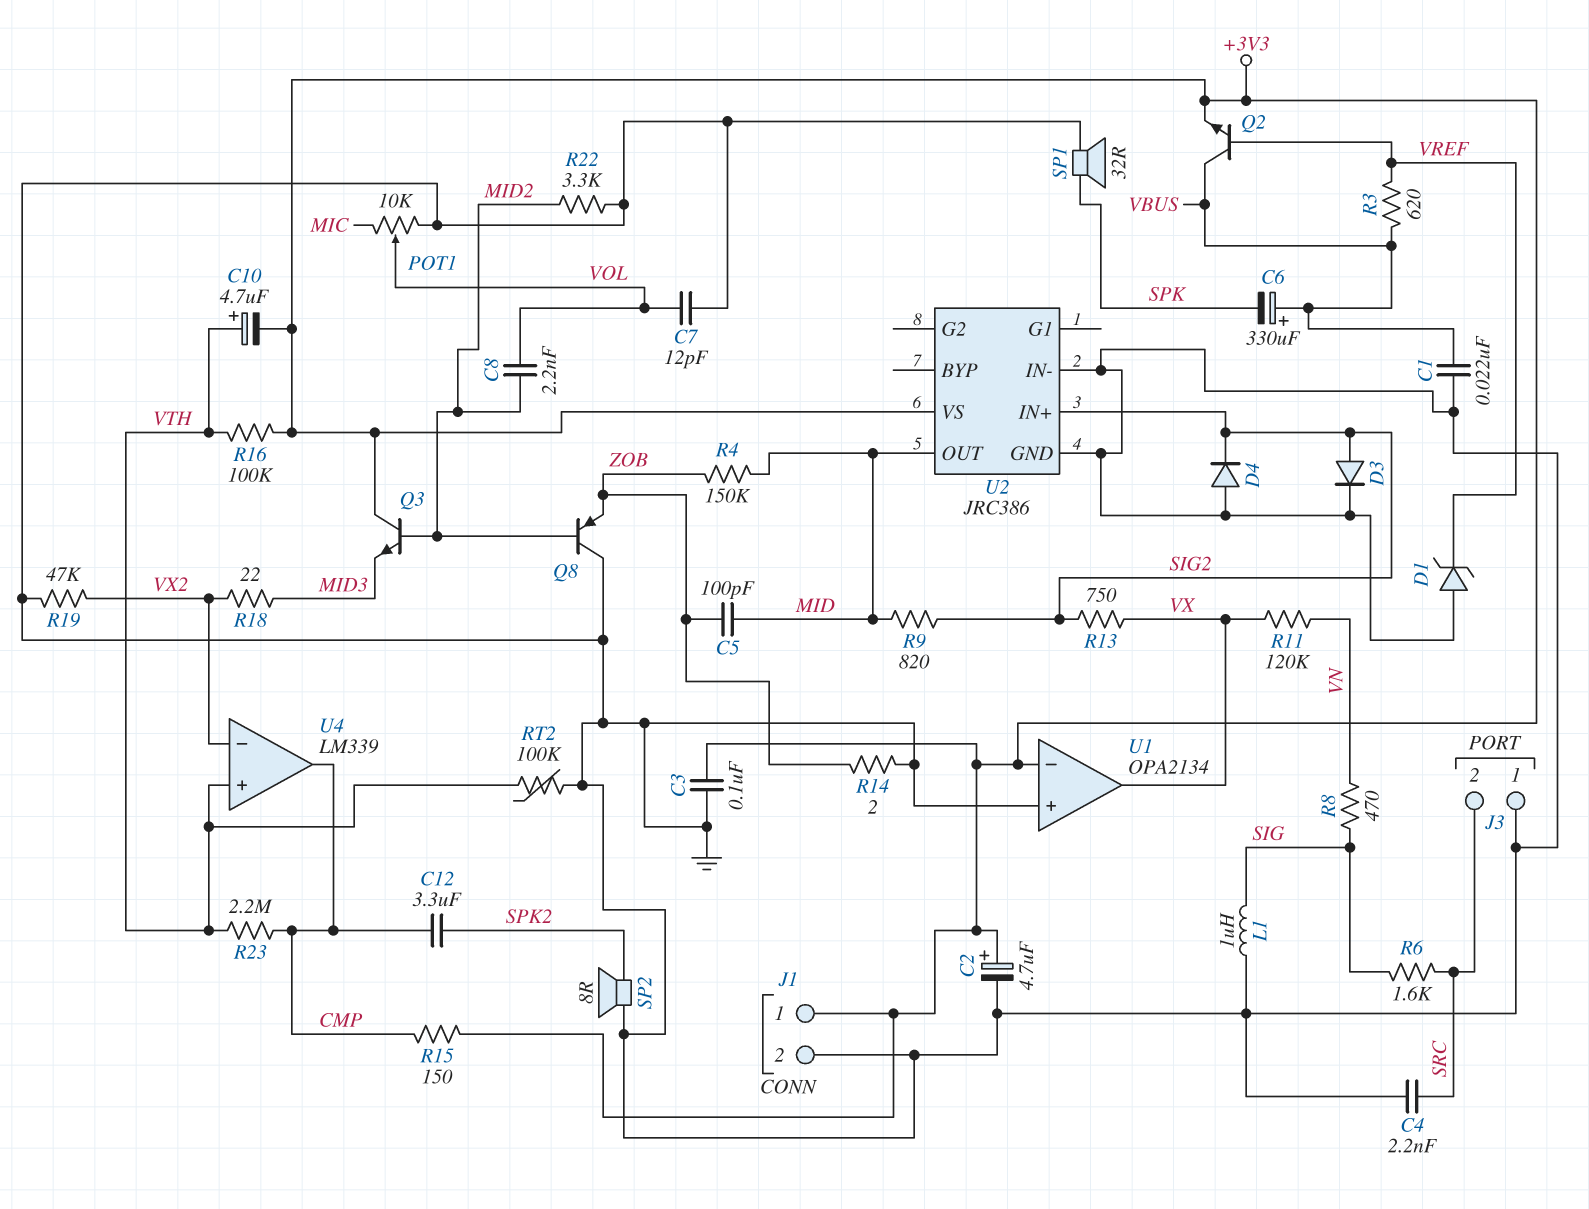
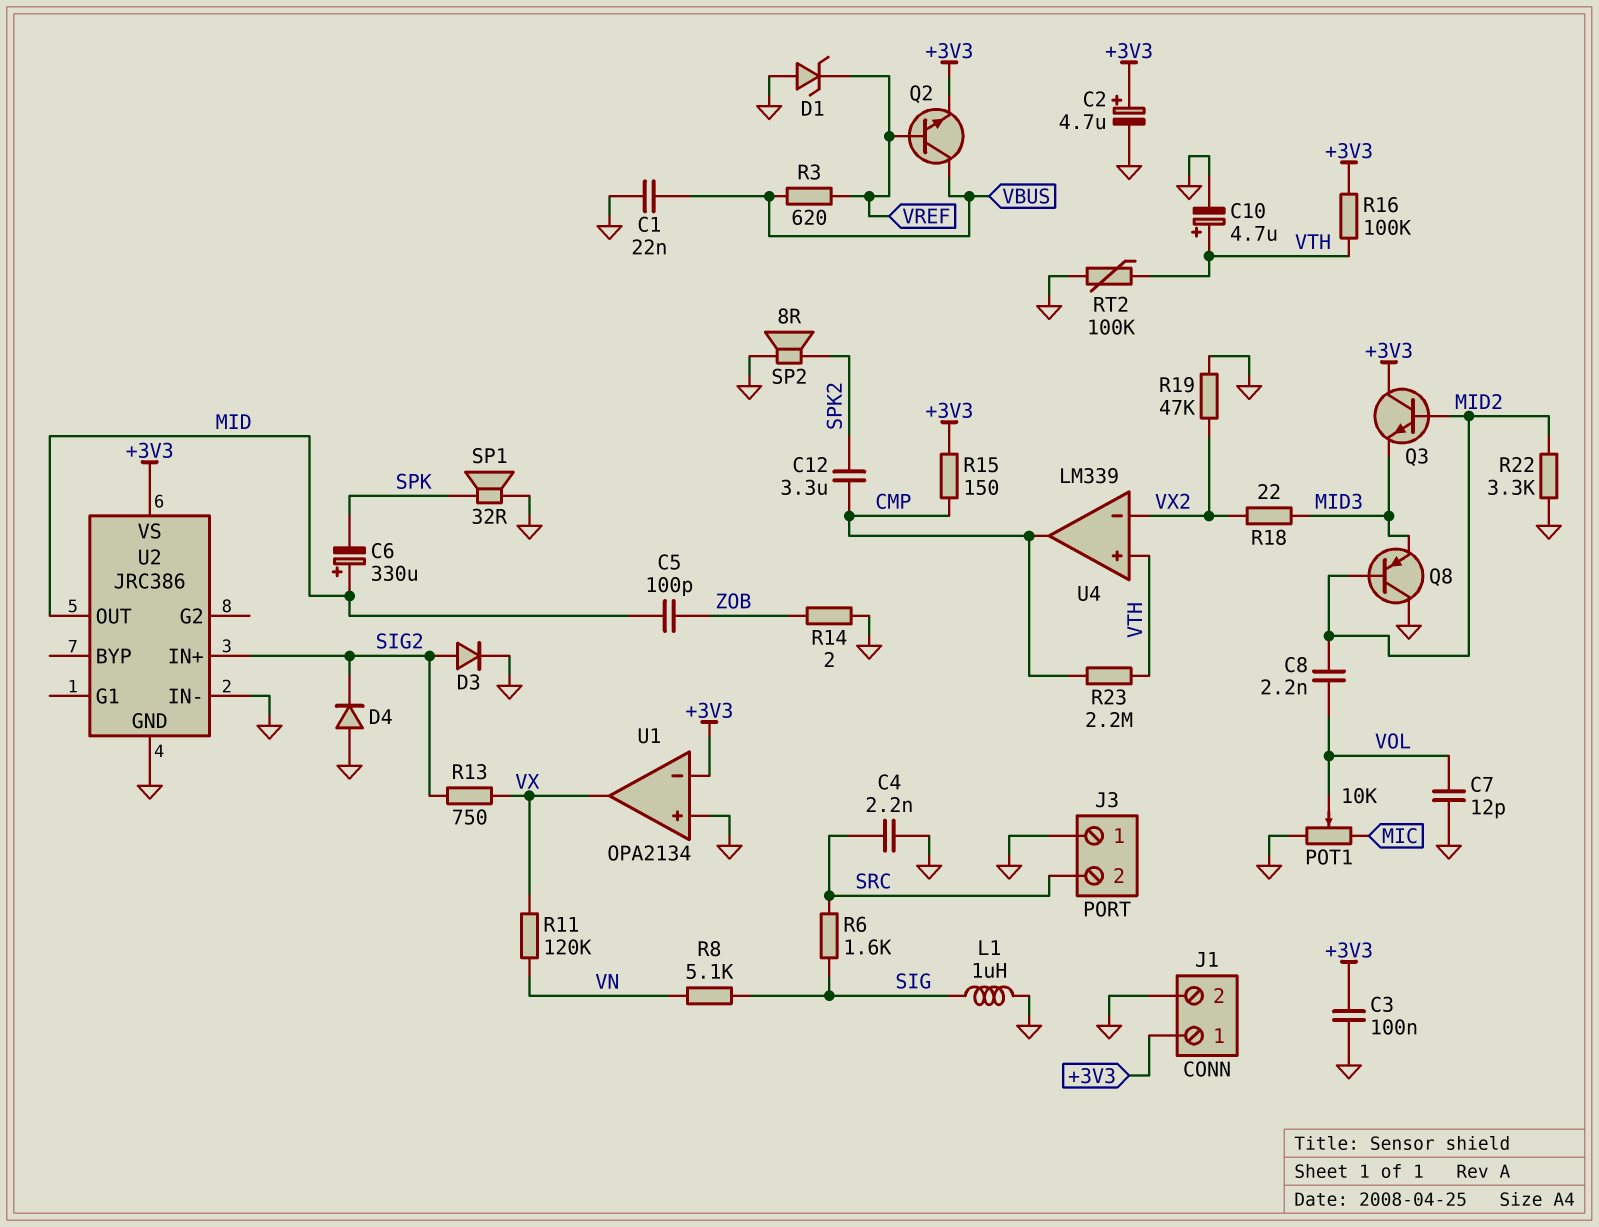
C6: 330uF (plus VBUS, minus SPK) -> 330uF (plus MID, minus SPK)
C10: 4.7uF (plus VTH, minus +3V3) -> 4.7uF (plus VTH, minus GND)
Q8: PNP (B MID2, C GND, E ZOB) -> PNP (B MID2, C GND, E MID3)
R4: 150k (MID, ZOB) -> none
R8: 470 (SIG, VN) -> 5.1k (SIG, VN)
R9: 820 (MID, SIG2) -> none

